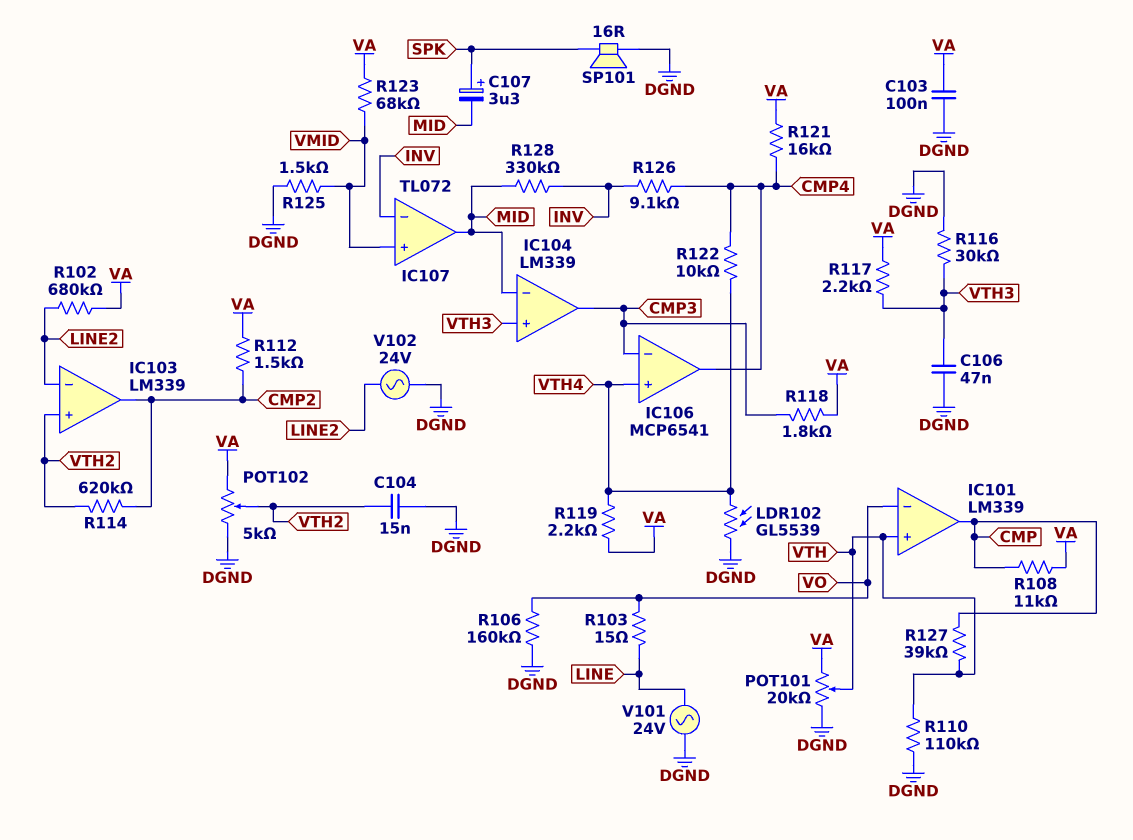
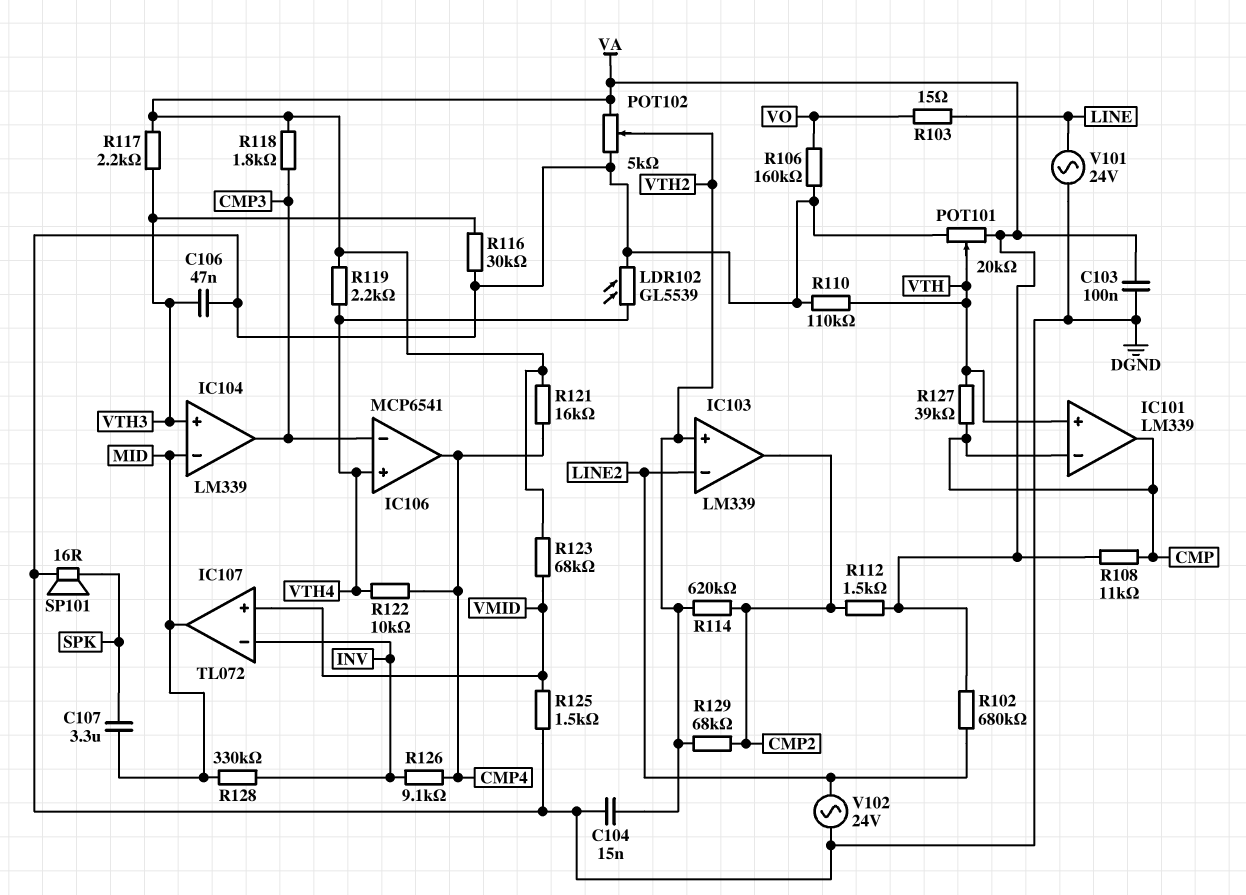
C107: 3.3uF (plus SPK, minus MID) -> 3.3uF (MID, SPK)
IC101 pin in-: VO -> CMP
R129: none -> 68k (CMP2, VTH2)

